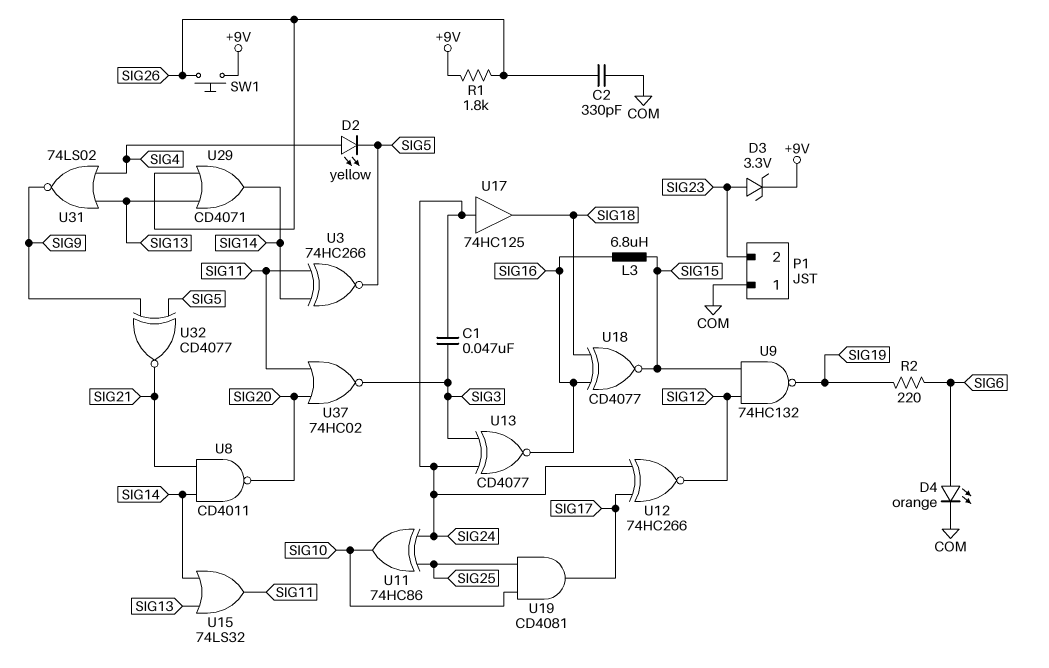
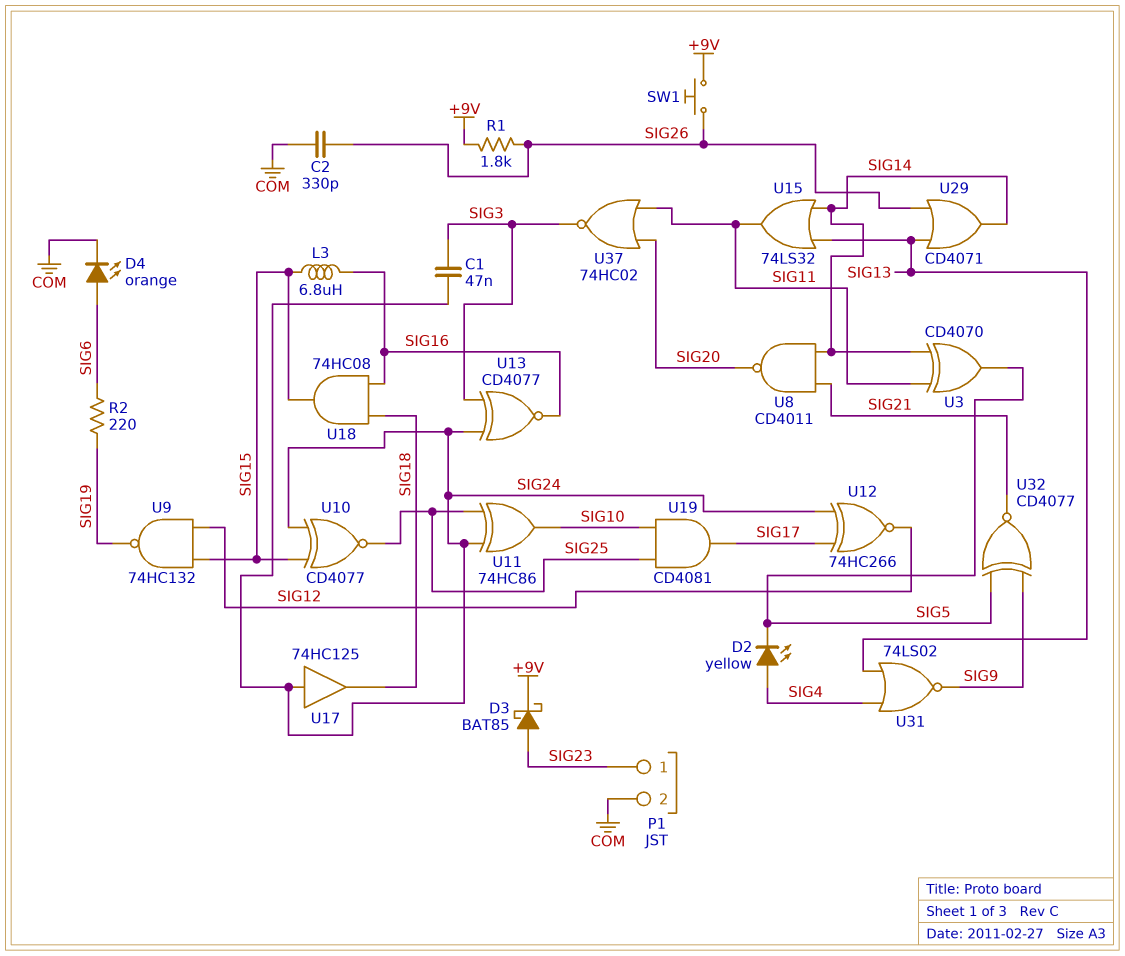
D3: zener 3.3V (A SIG23, K +9V) -> schottky BAT85 (A SIG23, K +9V)
P1 pin 1: COM -> SIG23
P1 pin 2: SIG23 -> COM
U3: XNOR 74HC266 (in SIG11, in SIG14, out SIG5) -> XOR CD4070 (in SIG11, in SIG14, out SIG5)
U10: none -> XNOR CD4077 (in SIG15, in SIG24, out SIG25)
U18: XNOR CD4077 (in SIG16, in SIG18, out SIG15) -> AND 74HC08 (in SIG16, in SIG18, out SIG15)

